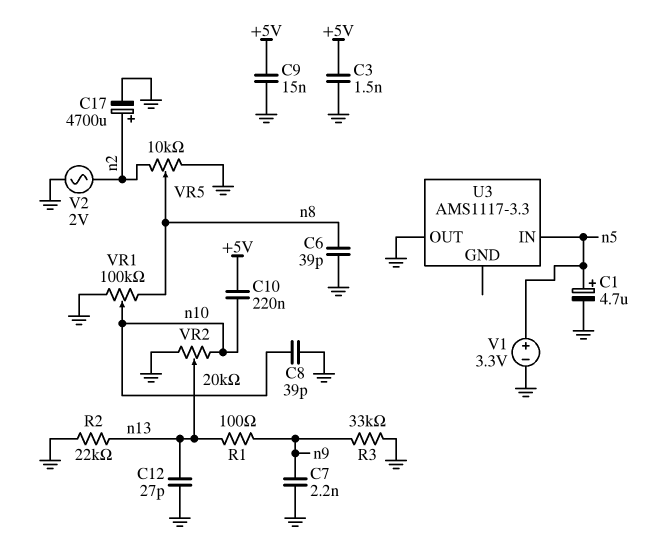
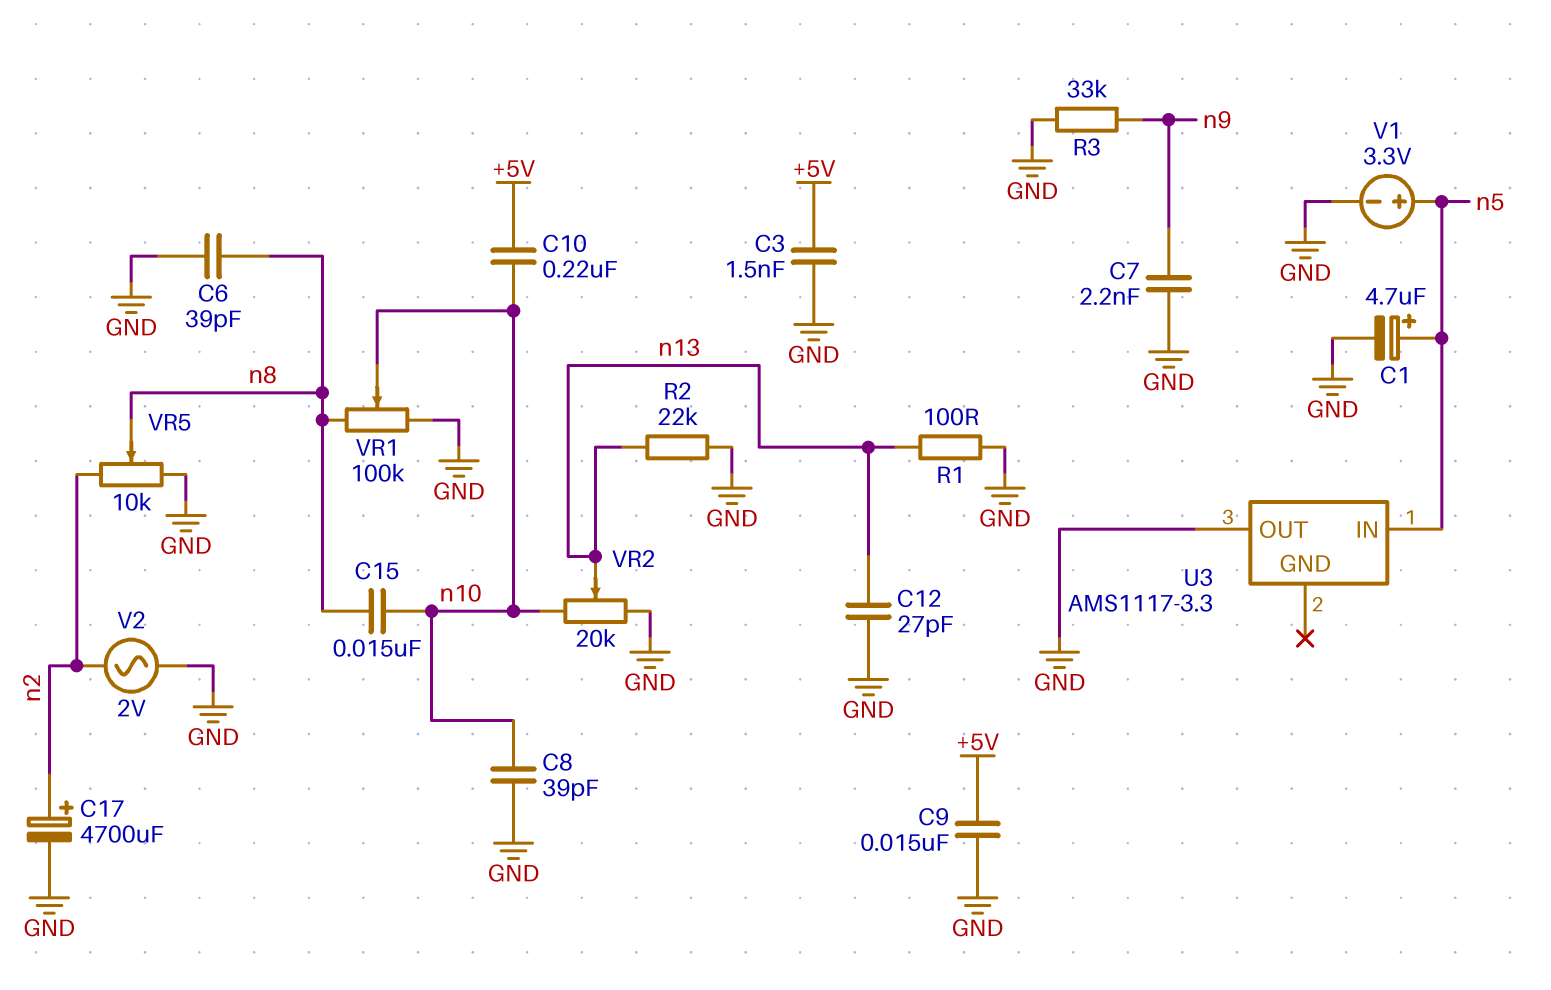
C15: none -> 15nF (n8, n10)
R1: 100 (n9, n13) -> 100 (GND, n13)

